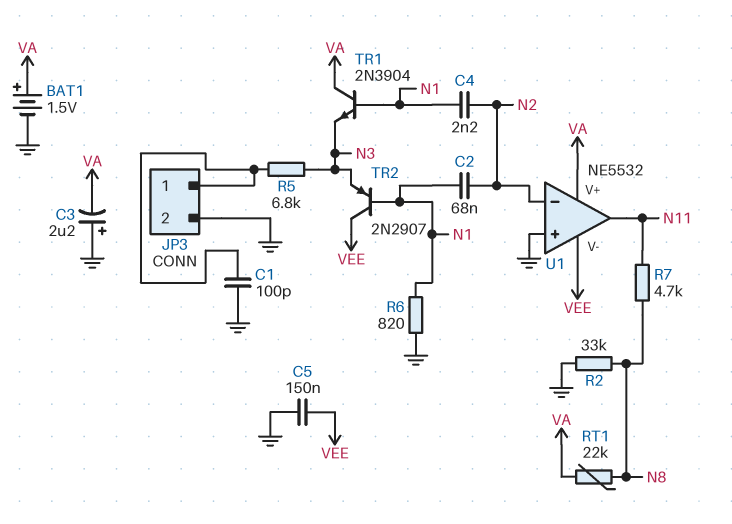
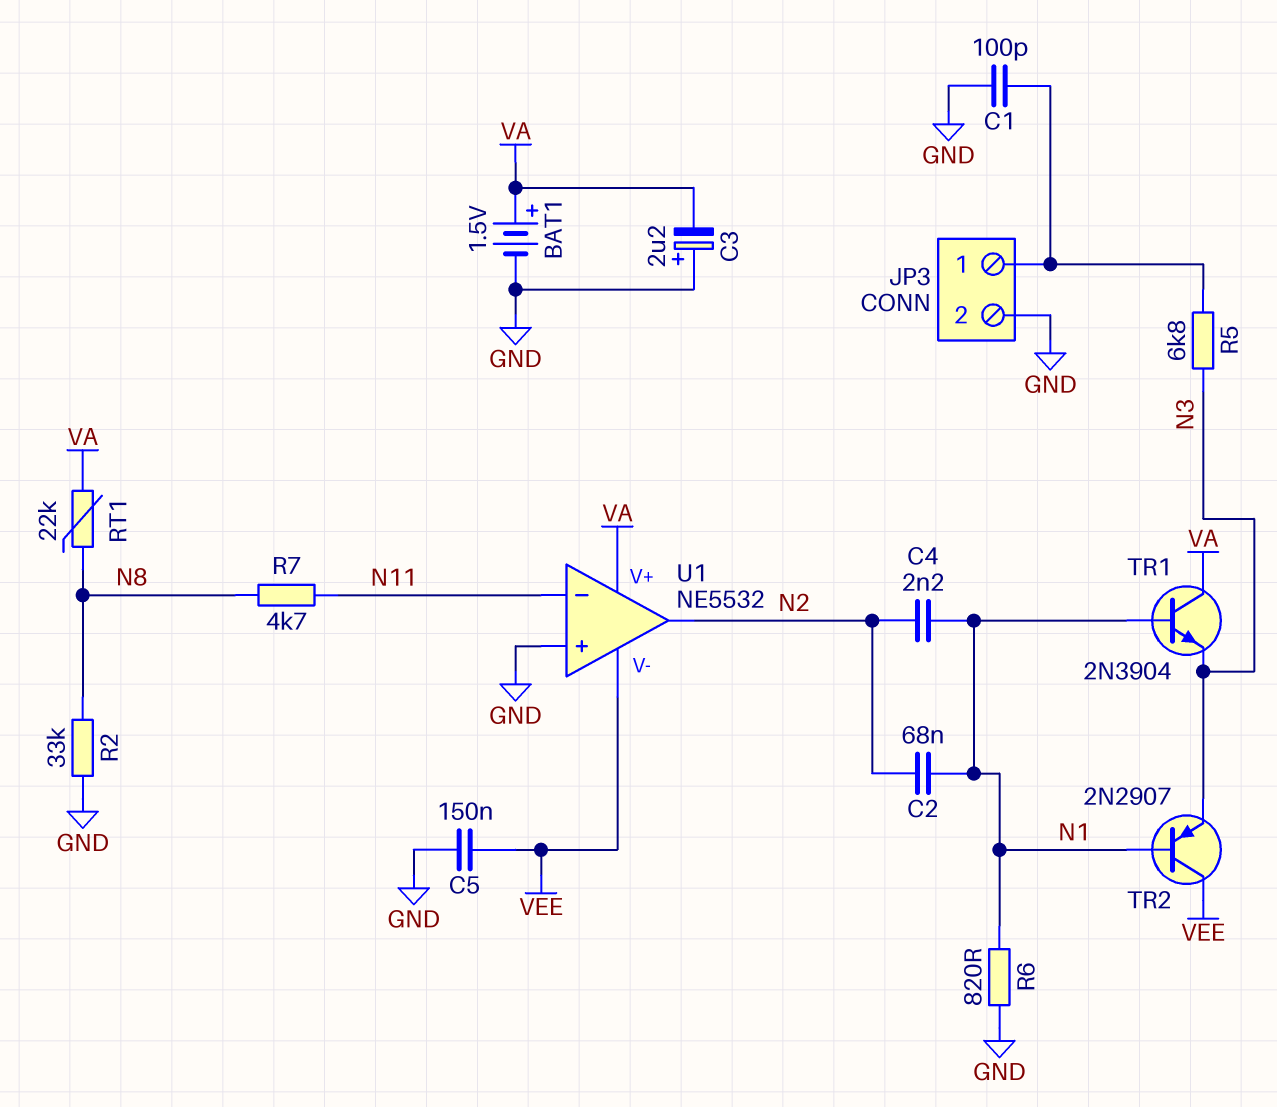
U1 pin in-: N2 -> N11
U1 pin out: N11 -> N2

